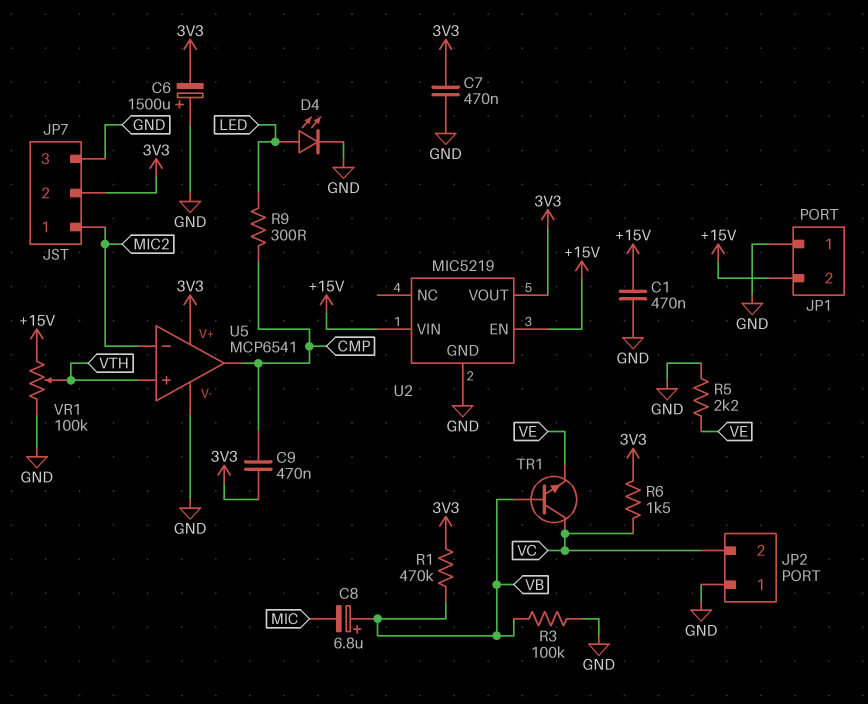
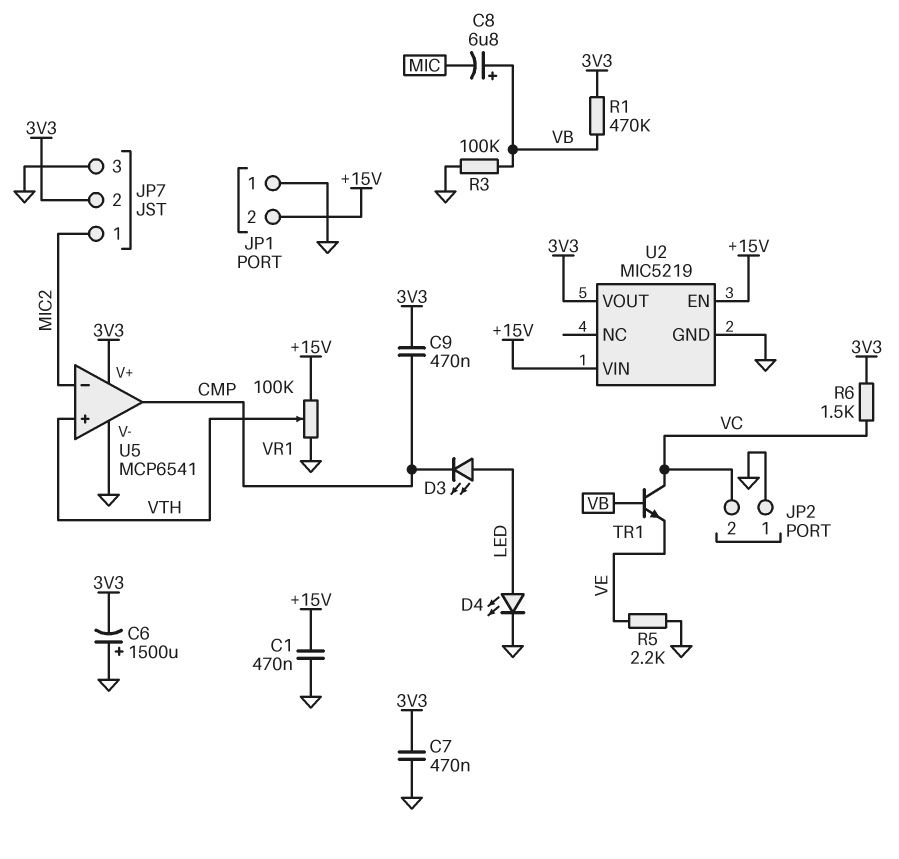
D3: none -> LED (A LED, K CMP)
R9: 300 (CMP, LED) -> none

